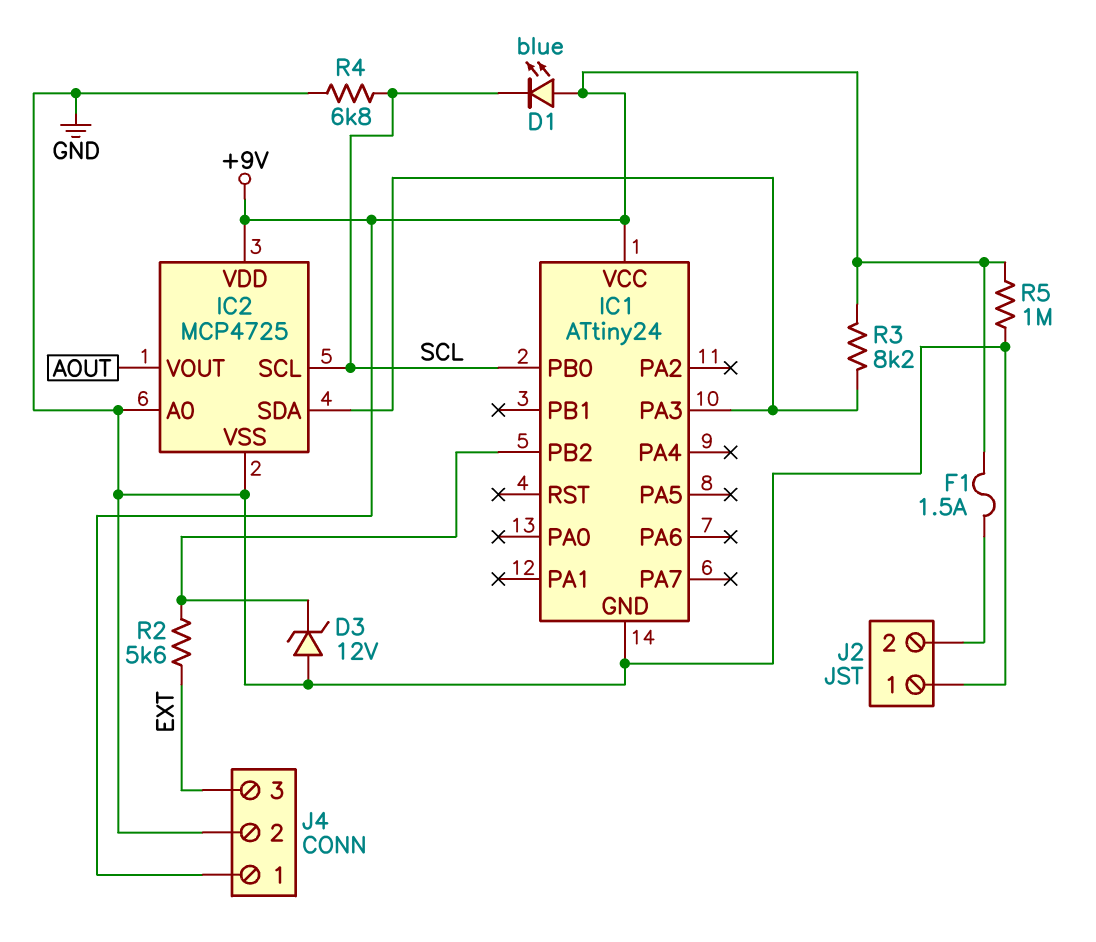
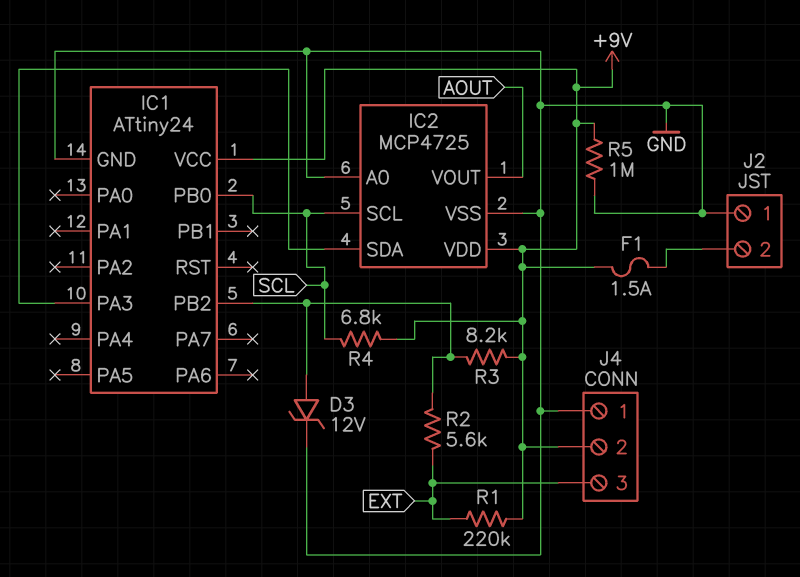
D1: LED blue (A +9V, K SCL) -> none
D3: zener 12V (A GND, K IC1/PB2) -> zener 12V (A IC1/PB2, K GND)
J4 pin 1: +9V -> GND
J4 pin 2: GND -> +9V
R1: none -> 220k (+9V, EXT)
R3: 8.2k (+9V, IC1/PA3) -> 8.2k (+9V, IC1/PB2)
R4: 6.8k (GND, SCL) -> 6.8k (+9V, SCL)

